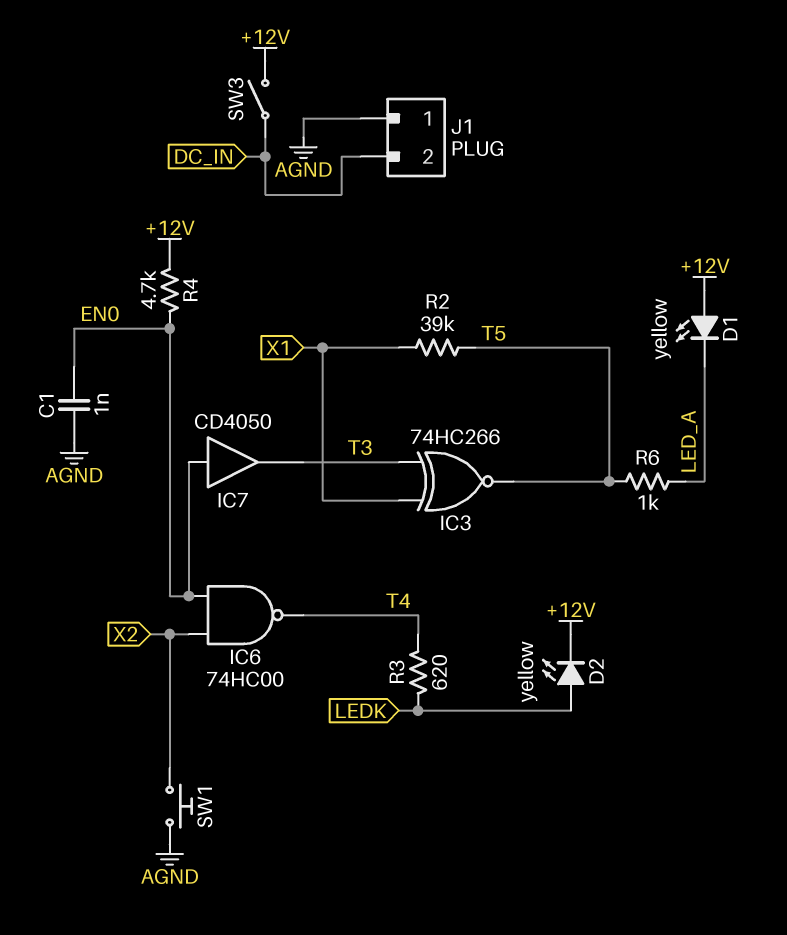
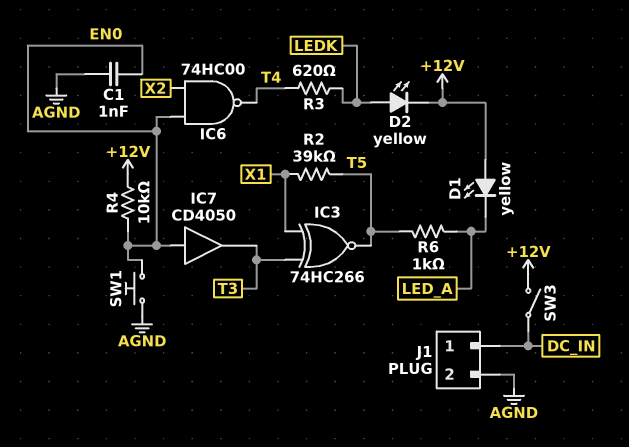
J1 pin 1: AGND -> DC_IN
J1 pin 2: DC_IN -> AGND
R4: 4.7k (+12V, EN0) -> 10k (+12V, EN0)
SW1: button (AGND, X2) -> button (AGND, EN0)

